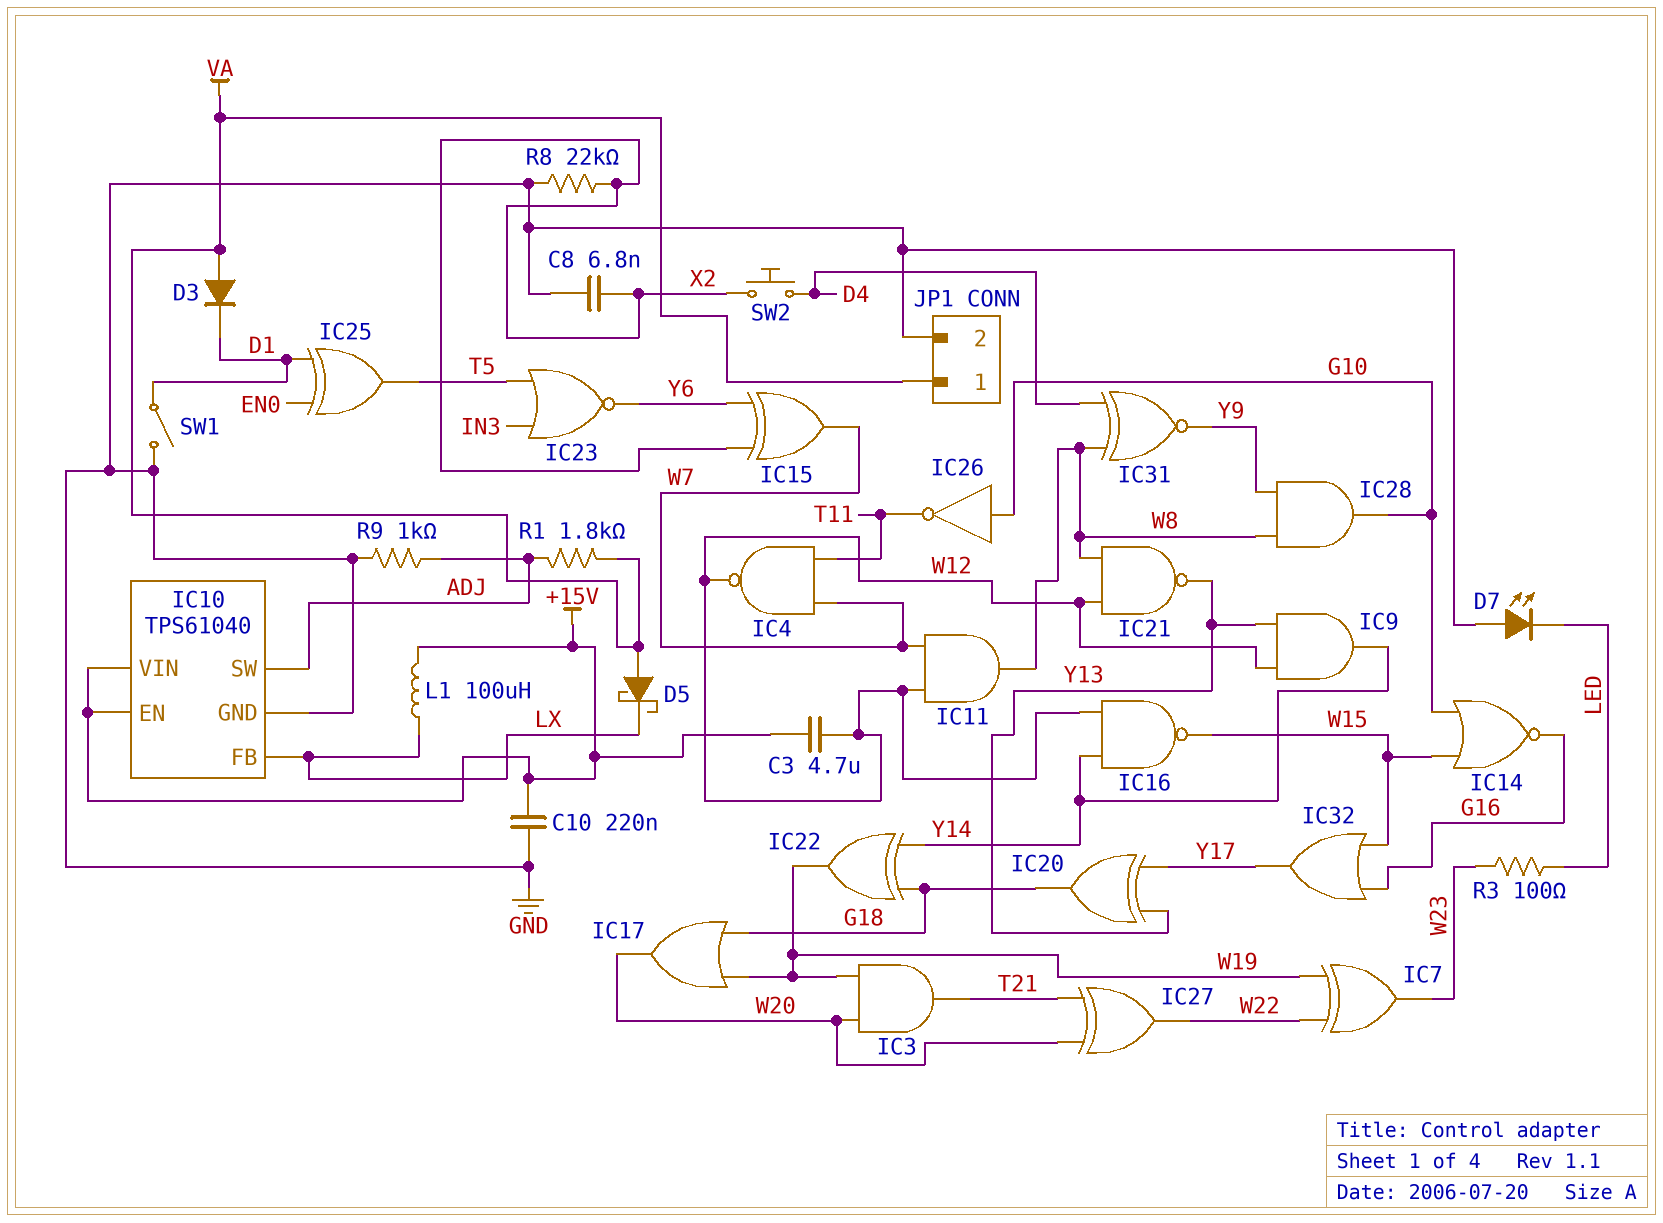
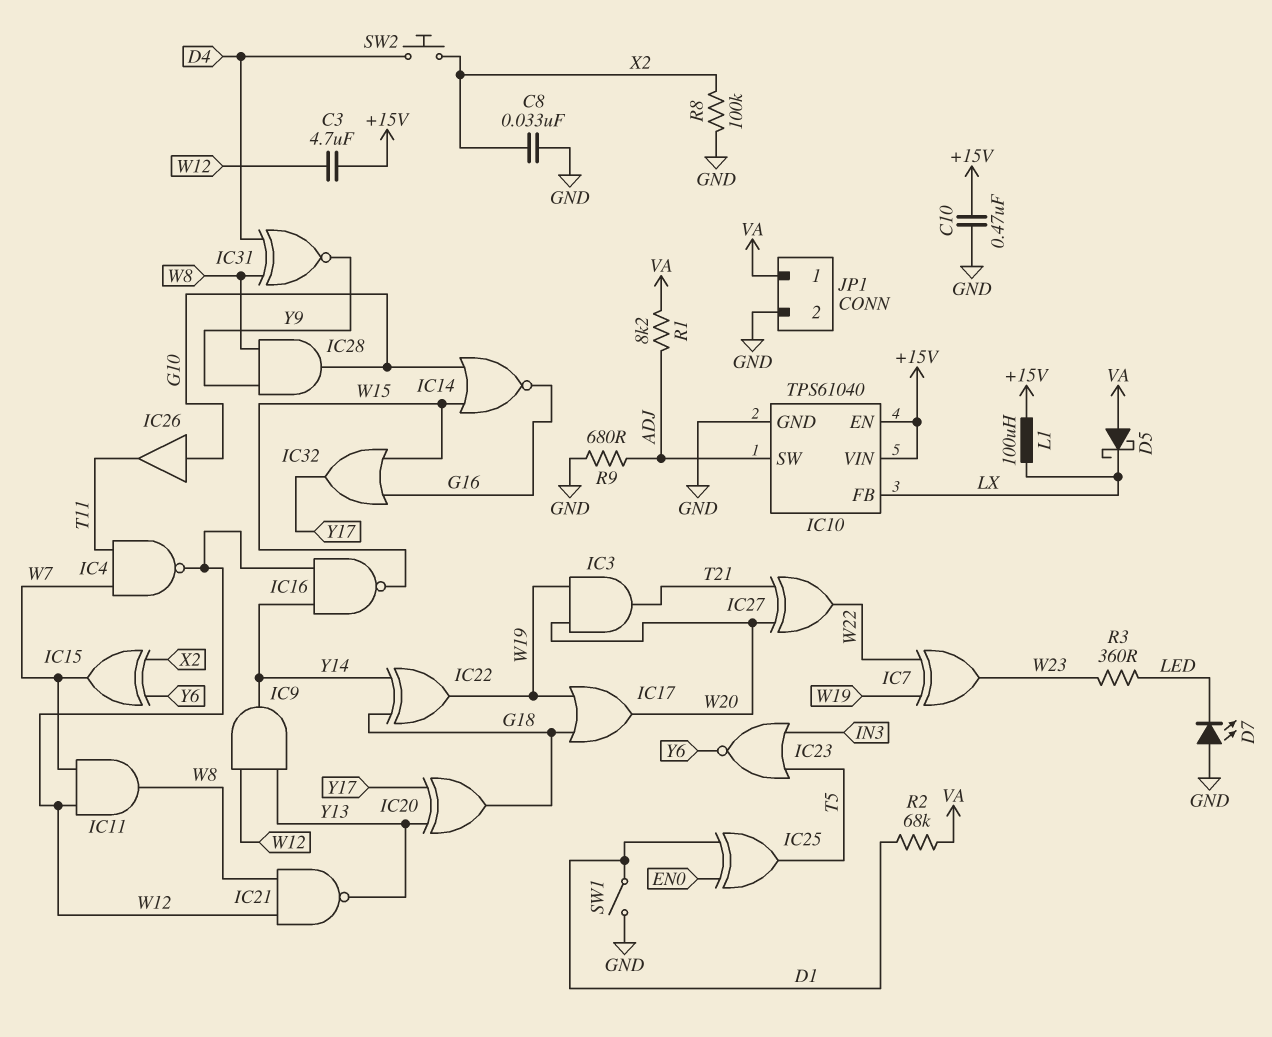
C8: 6.8nF (GND, X2) -> 33nF (GND, X2)
C10: 220nF (+15V, GND) -> 470nF (+15V, GND)
D3: diode (A VA, K D1) -> none
IC26: NOT (in G10, out T11) -> buffer (in G10, out T11)
R1: 1.8k (ADJ, VA) -> 8.2k (ADJ, VA)
R2: none -> 68k (D1, VA)
R3: 100 (LED, W23) -> 360 (LED, W23)
R8: 22k (GND, X2) -> 100k (GND, X2)
R9: 1k (ADJ, GND) -> 680 (ADJ, GND)

